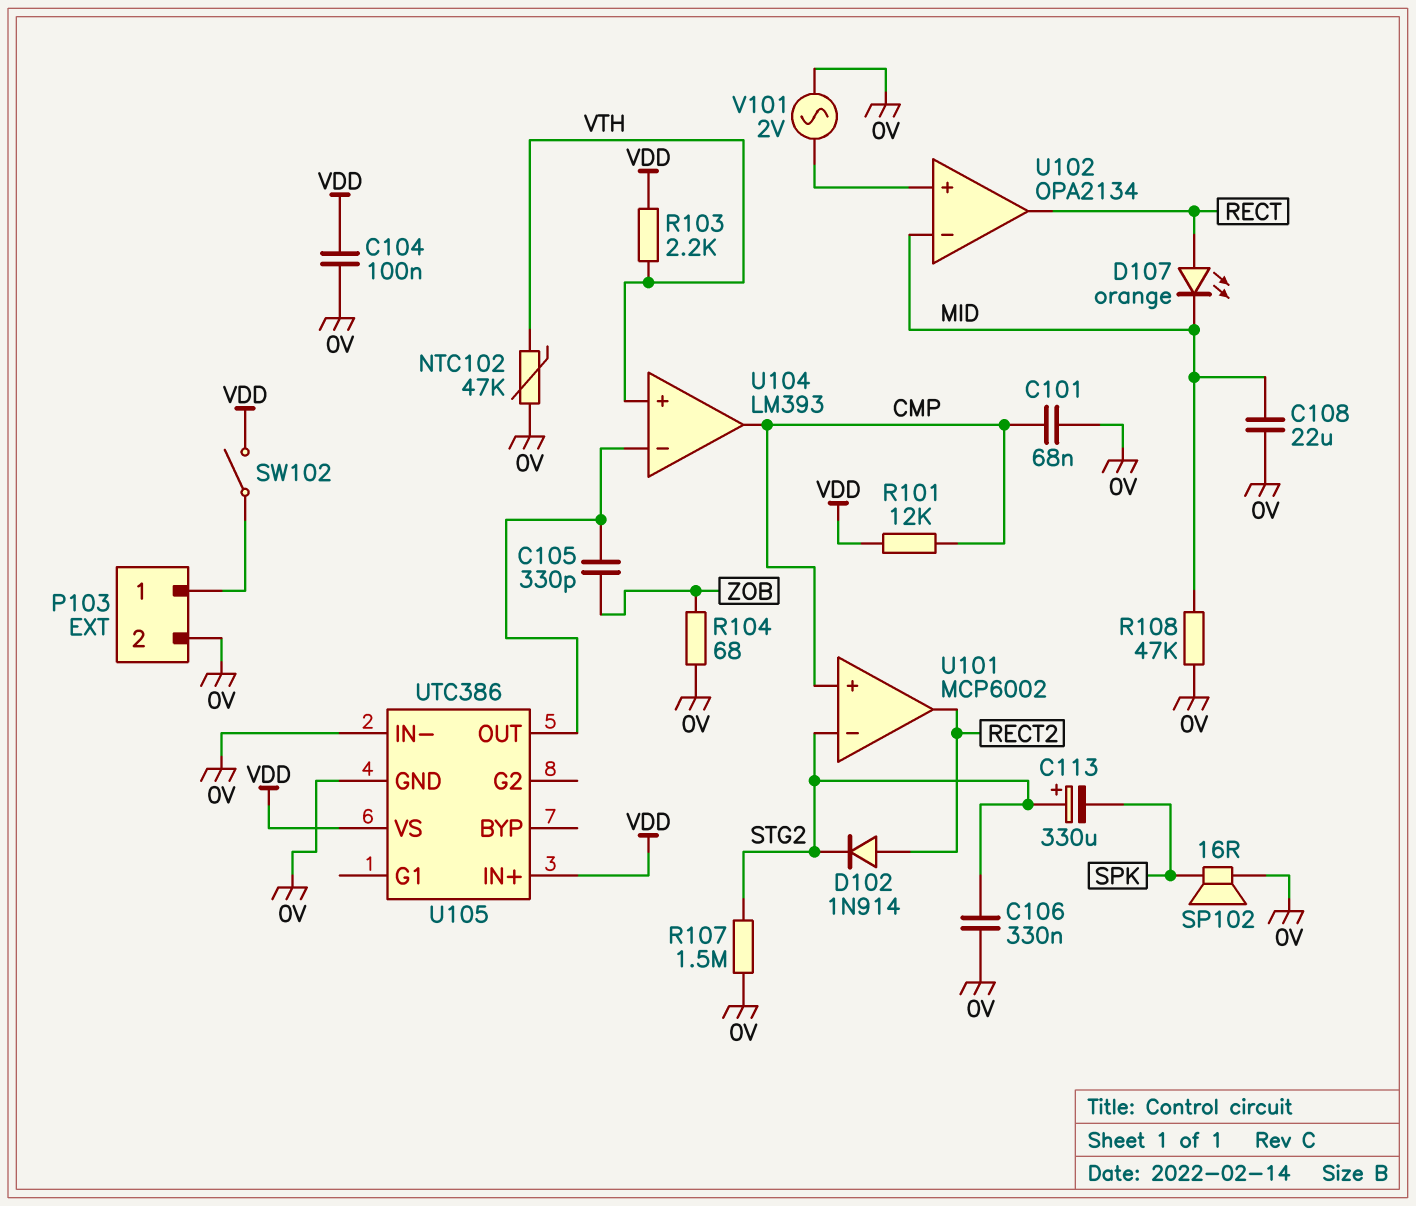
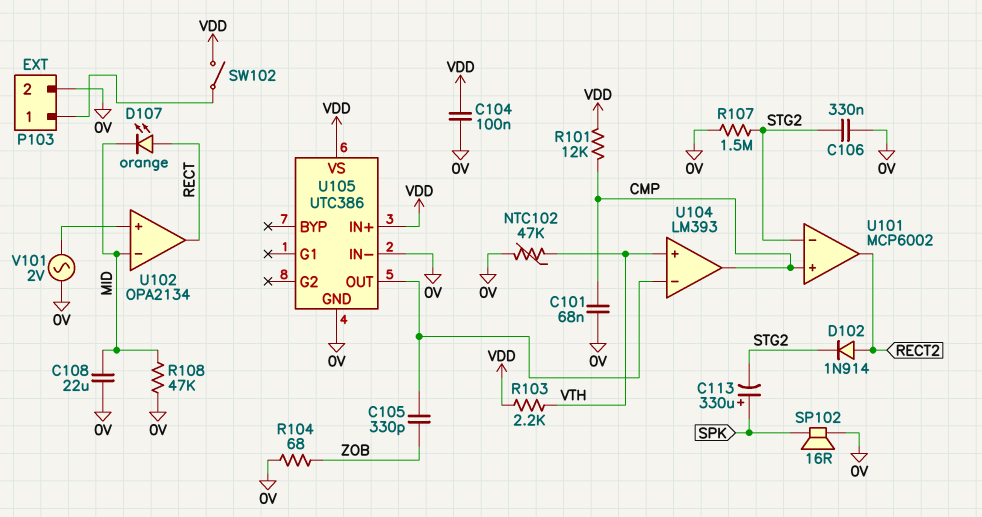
C113: 330uF (plus STG2, minus SPK) -> 330uF (plus SPK, minus STG2)

